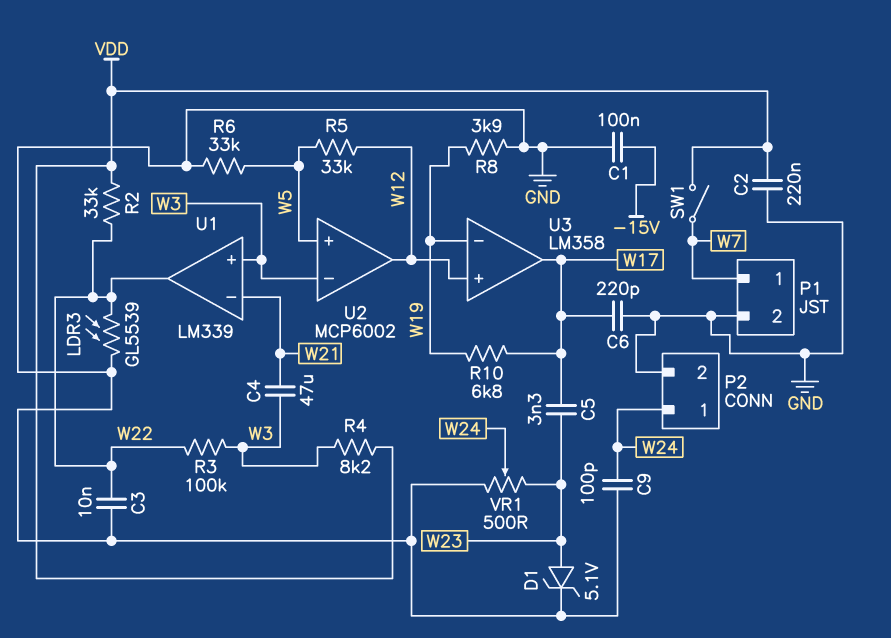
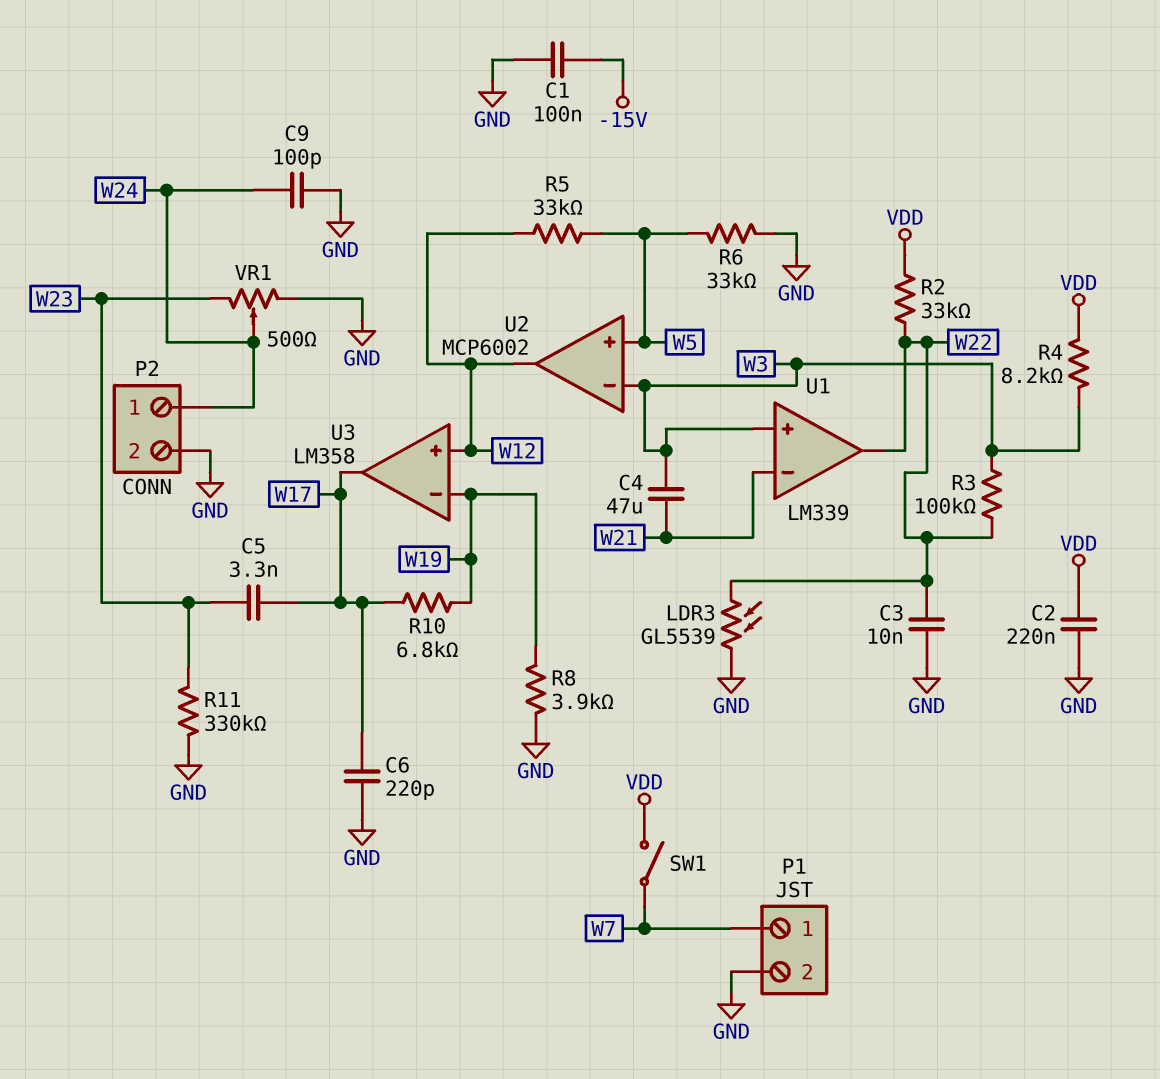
D1: zener 5.1V (A W23, K GND) -> none
R11: none -> 330k (GND, W23)

